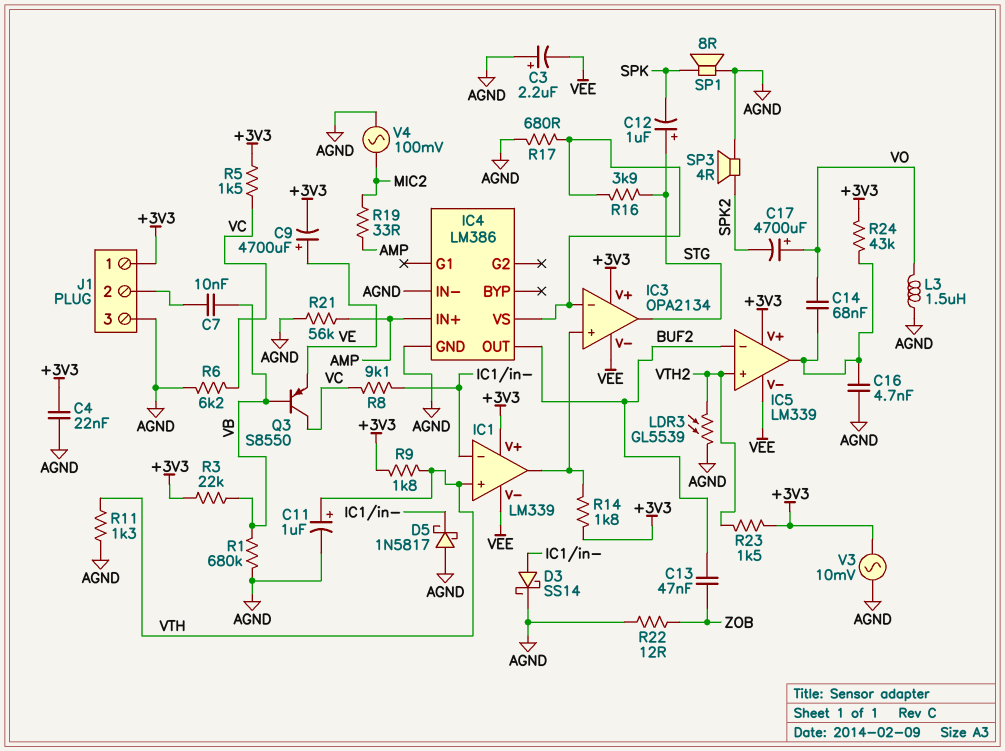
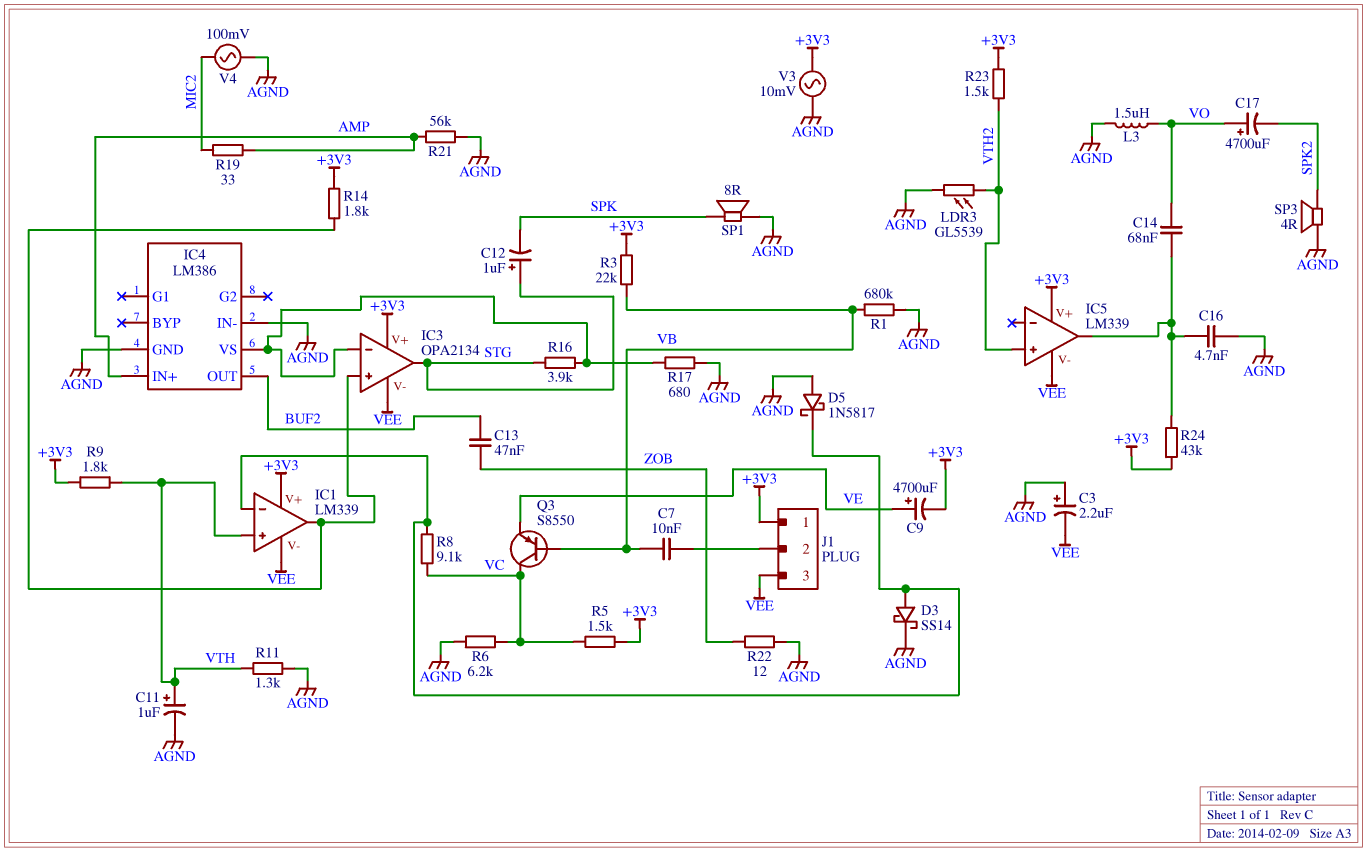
C4: 22nF (+3V3, AGND) -> none
IC5 pin in-: BUF2 -> none
J1 pin 3: AGND -> VEE

